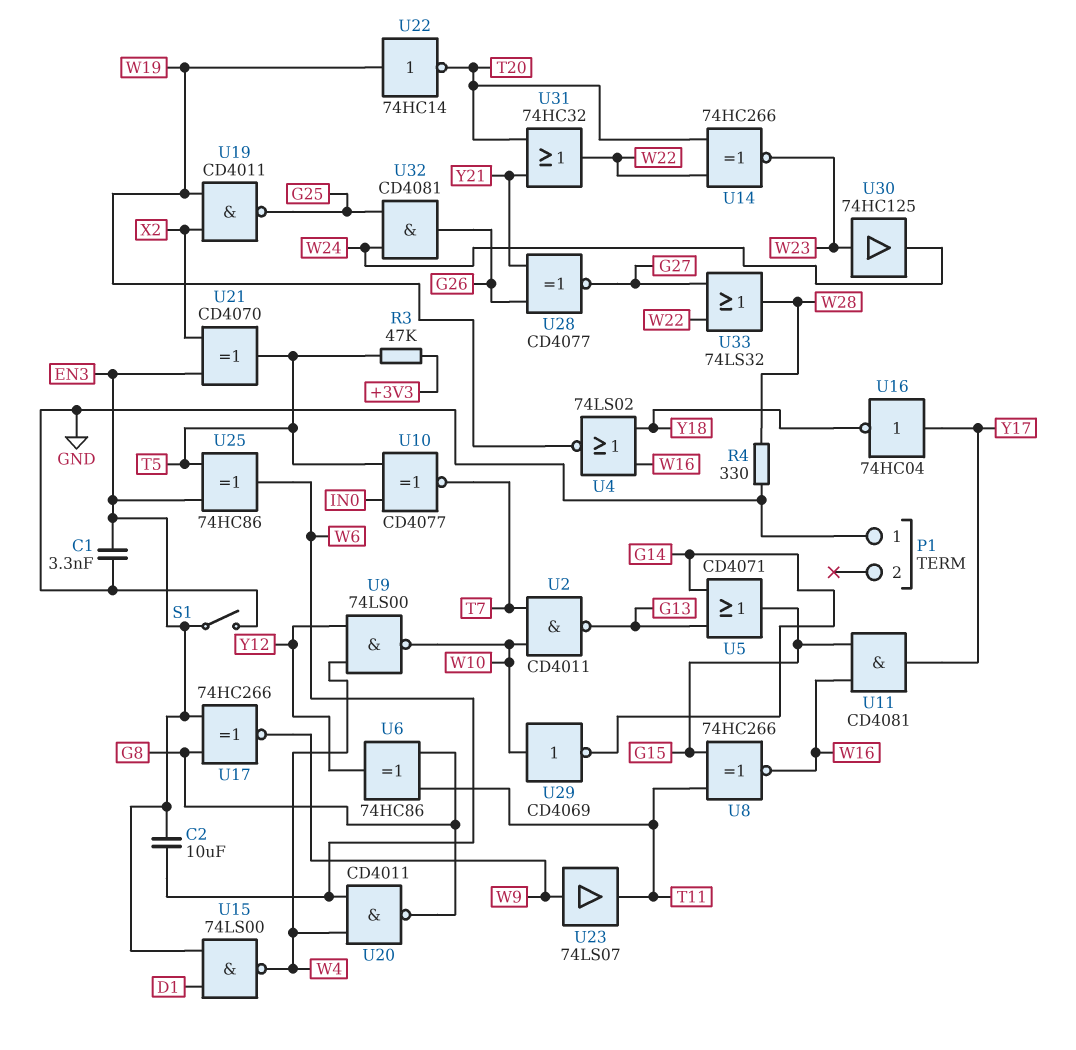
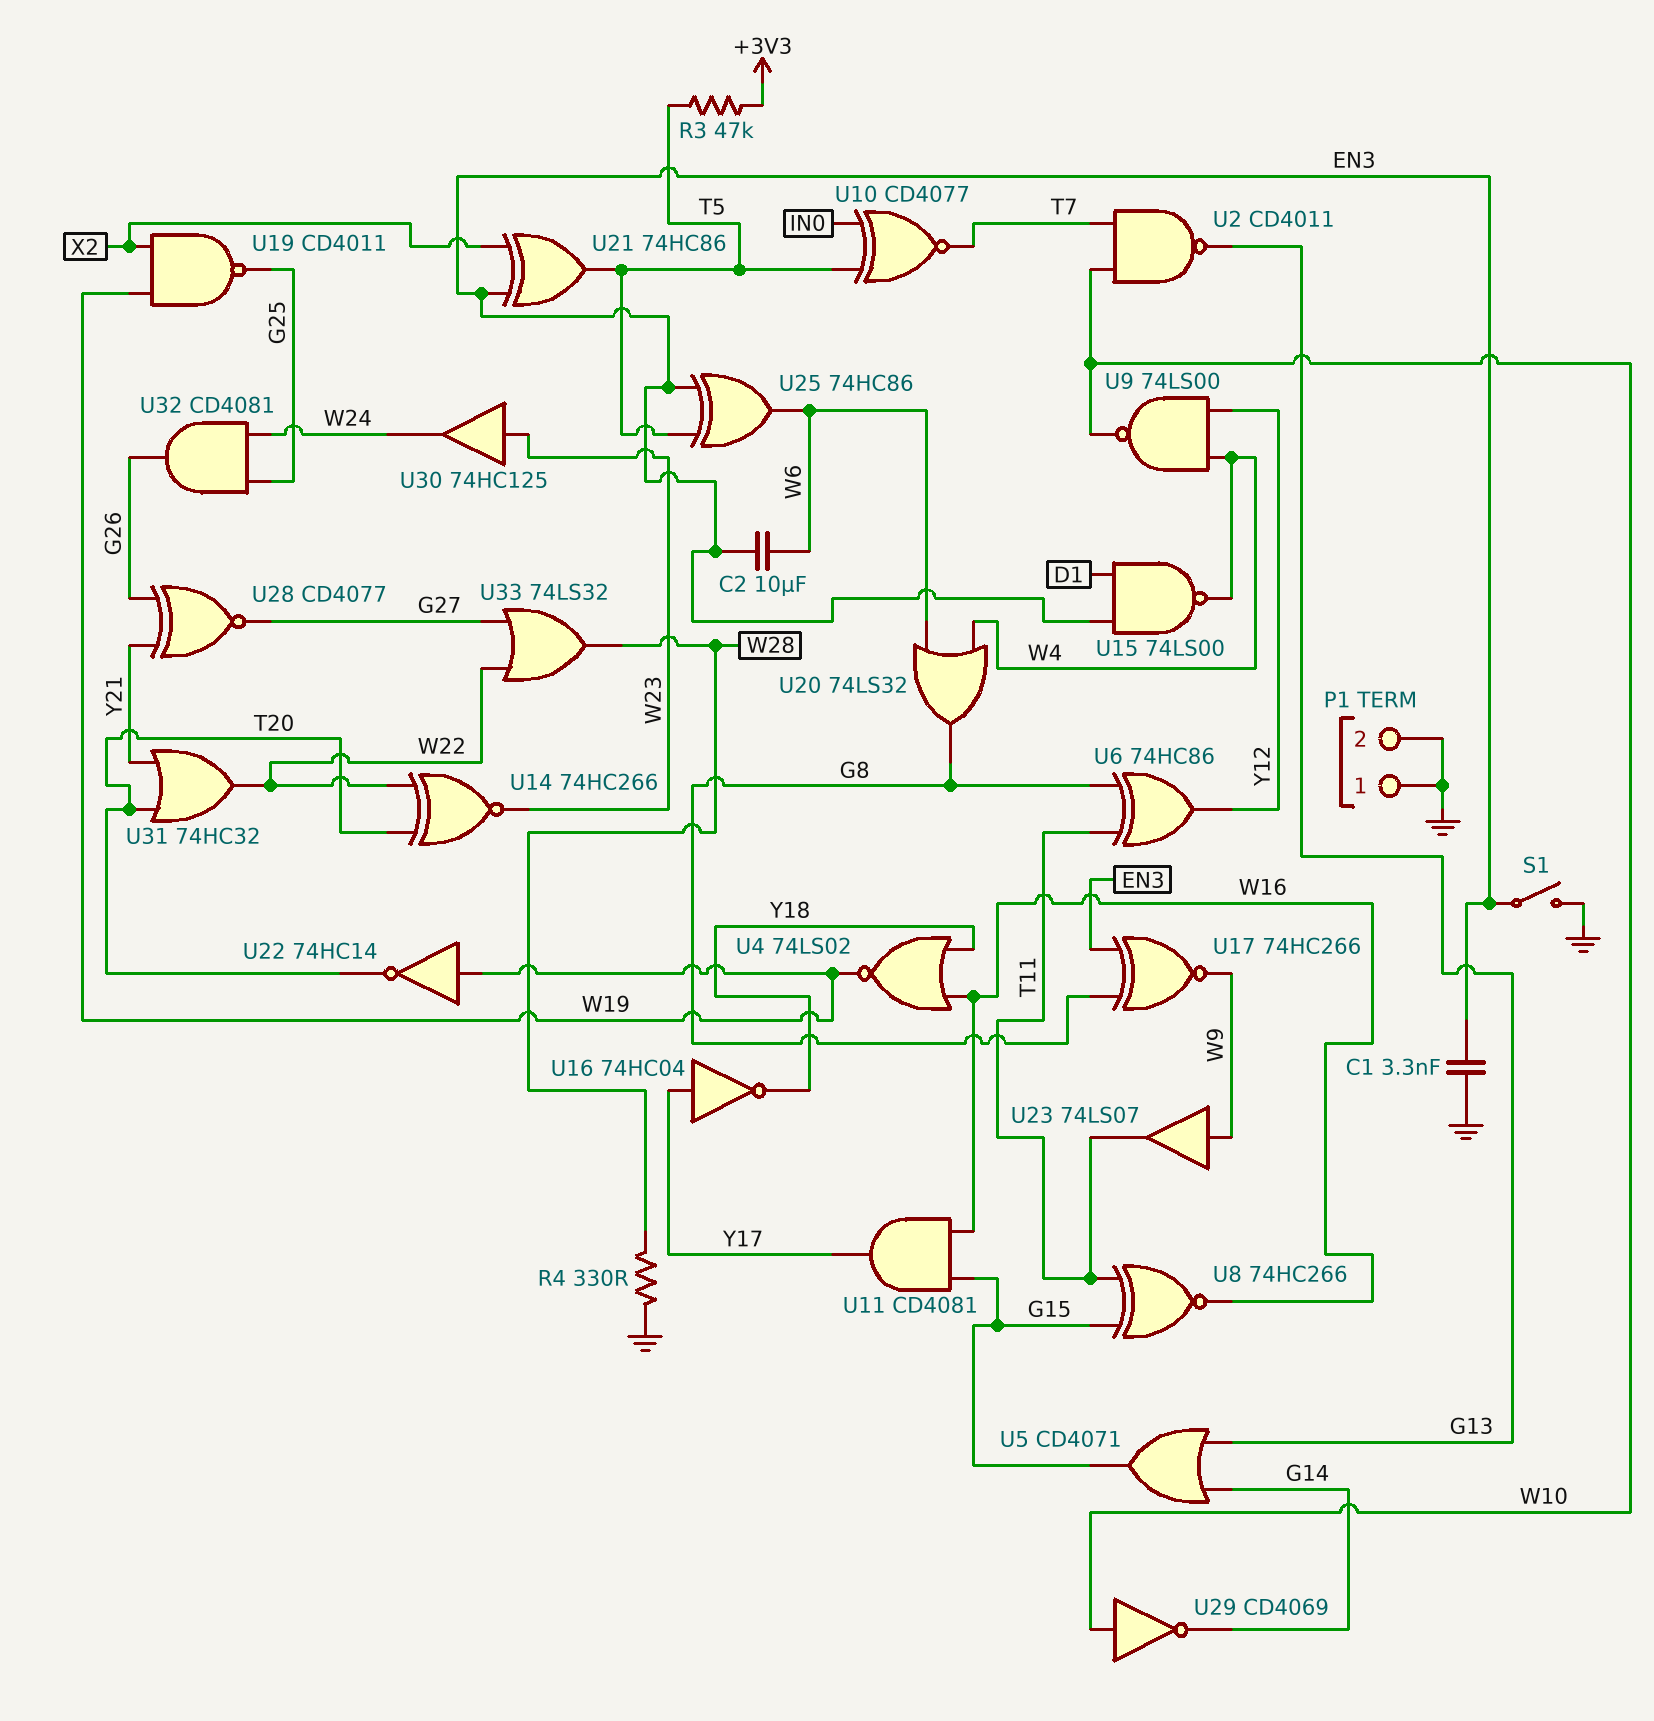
P1 pin 2: none -> GND
U20: NAND CD4011 (in W4, in W6, out G8) -> OR 74LS32 (in W4, in W6, out G8)
U21: XOR CD4070 (in EN3, in X2, out T5) -> XOR 74HC86 (in EN3, in X2, out T5)

